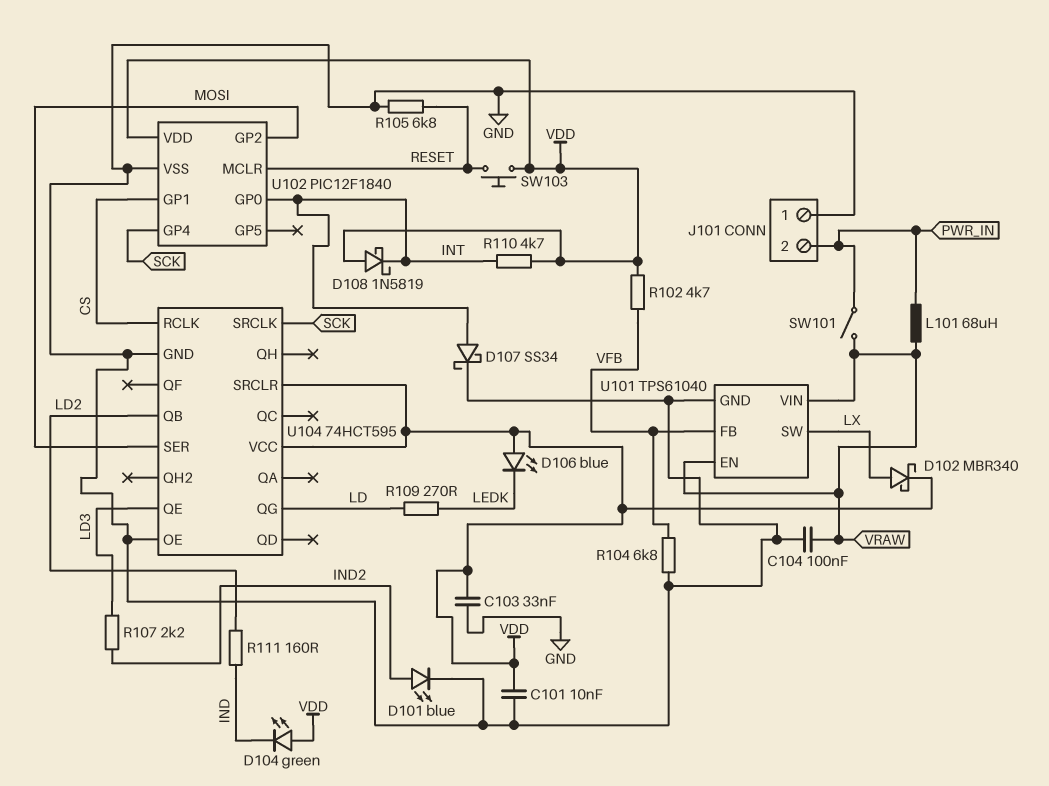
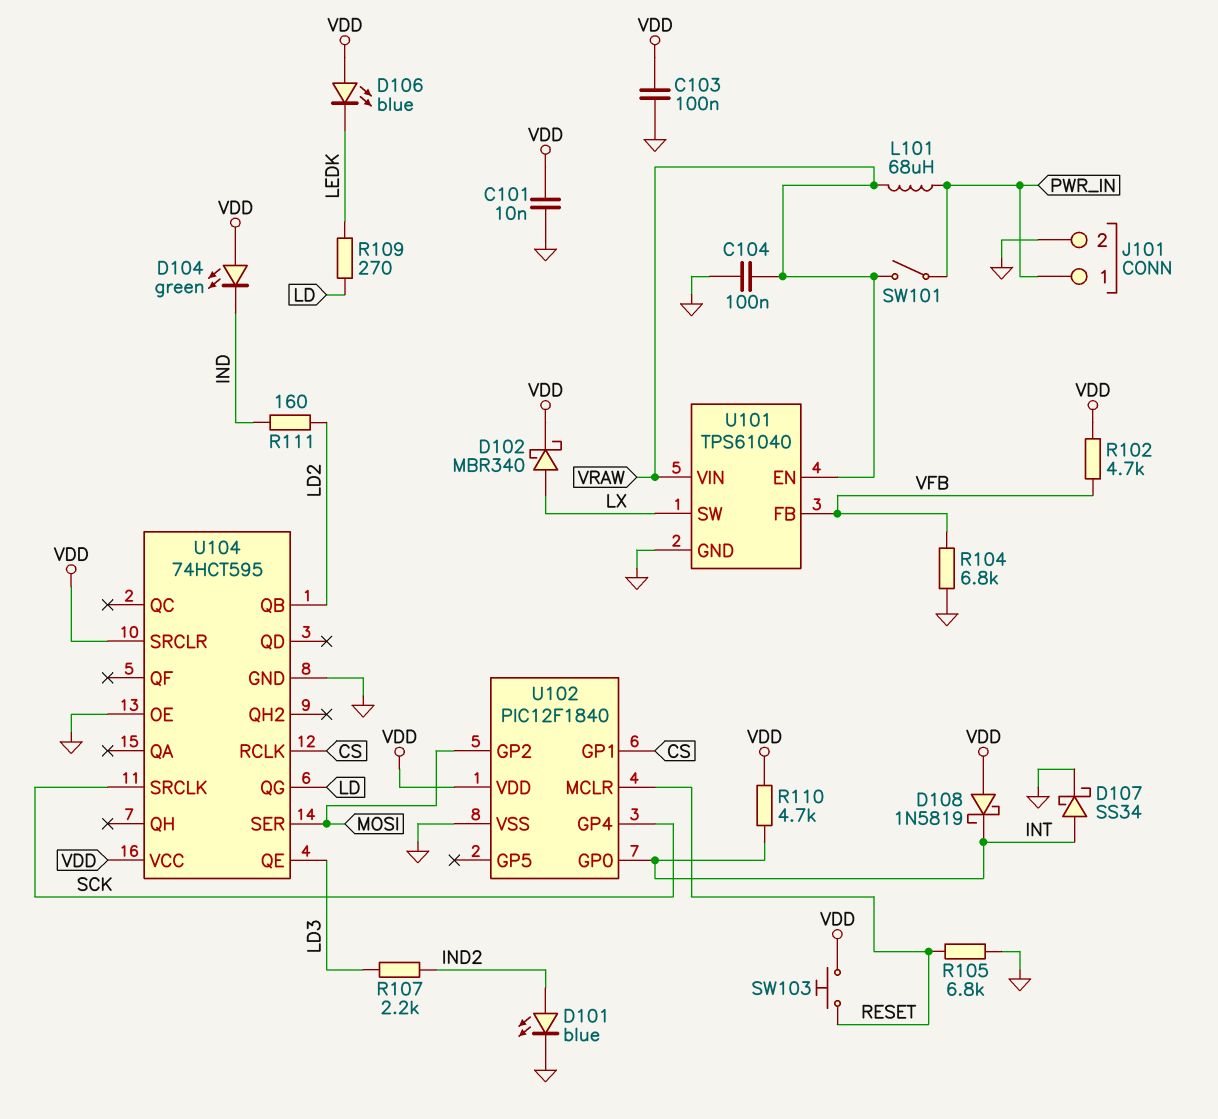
C103: 33nF (GND, VDD) -> 100nF (GND, VDD)
J101 pin 1: GND -> PWR_IN
J101 pin 2: PWR_IN -> GND

